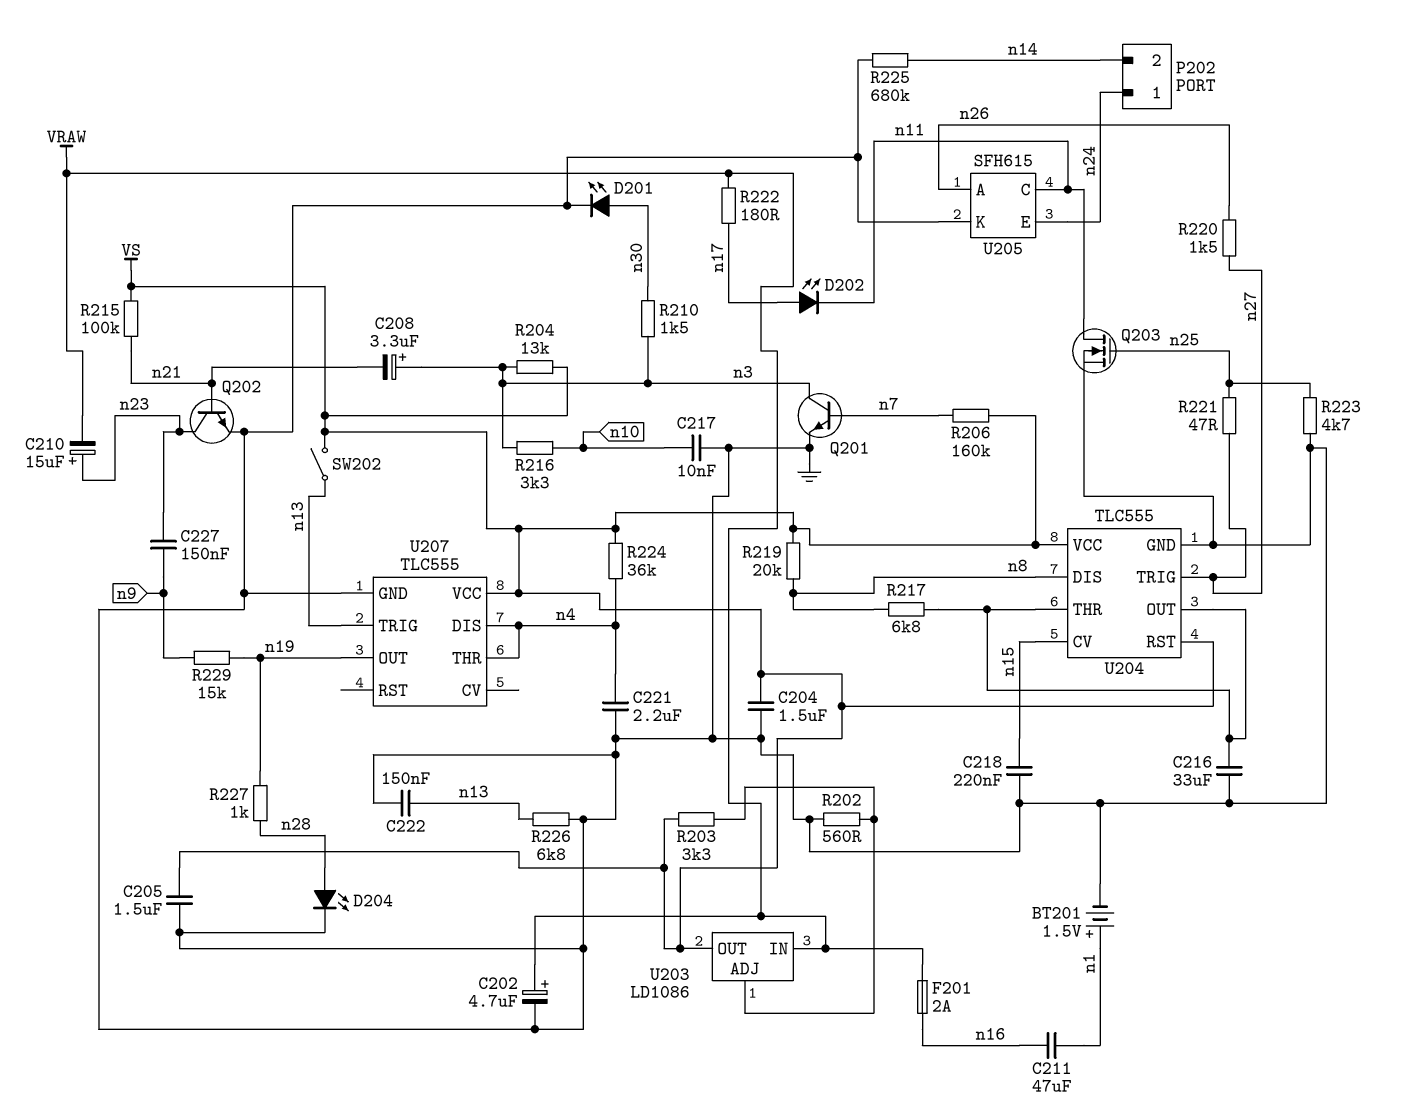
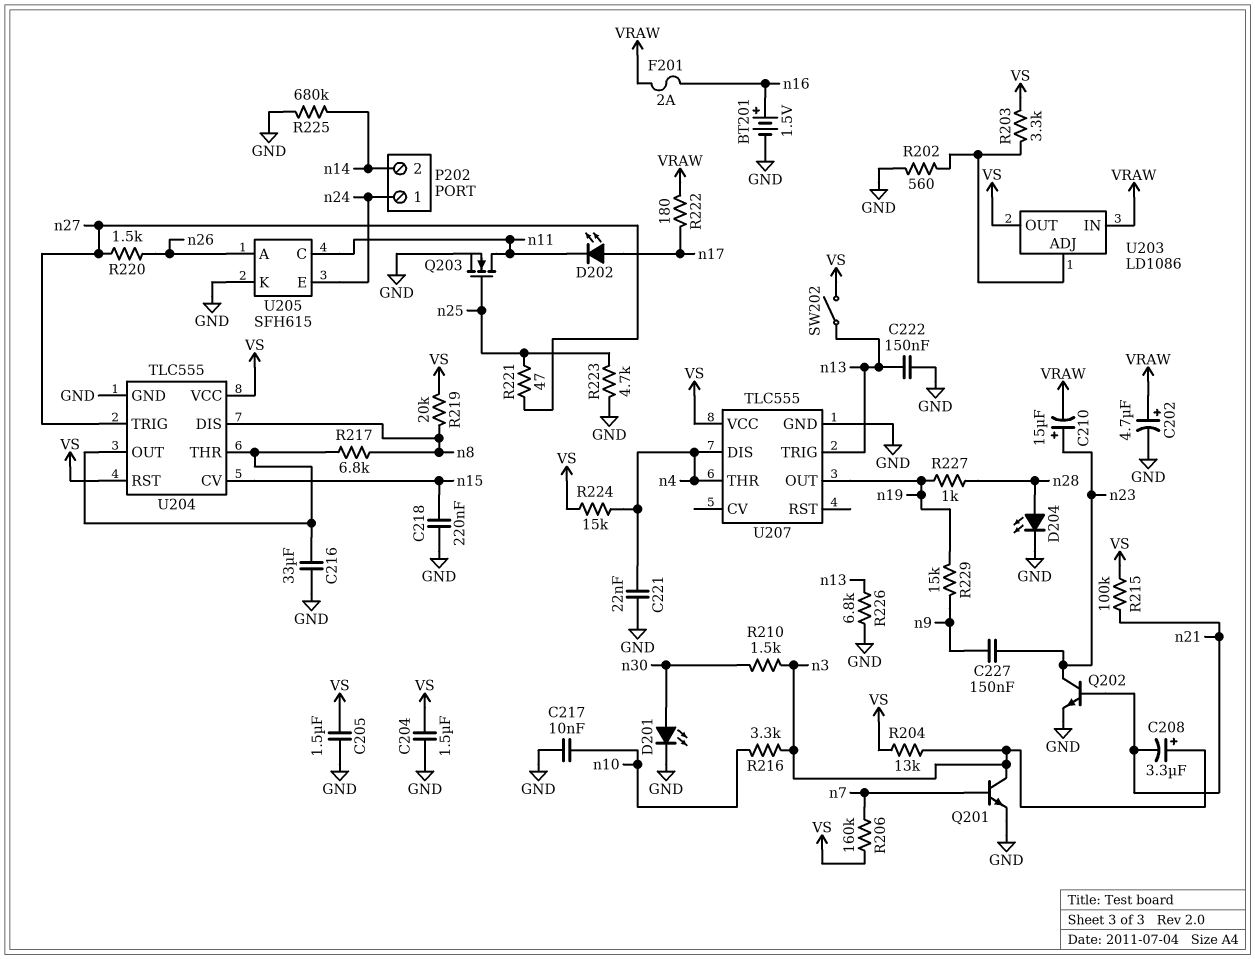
BT201: 1.5V (plus n1, minus GND) -> 1.5V (plus n16, minus GND)
C211: 47uF (n1, n16) -> none
C221: 2.2uF (GND, n4) -> 22nF (GND, n4)
R224: 36k (VS, n4) -> 15k (VS, n4)

